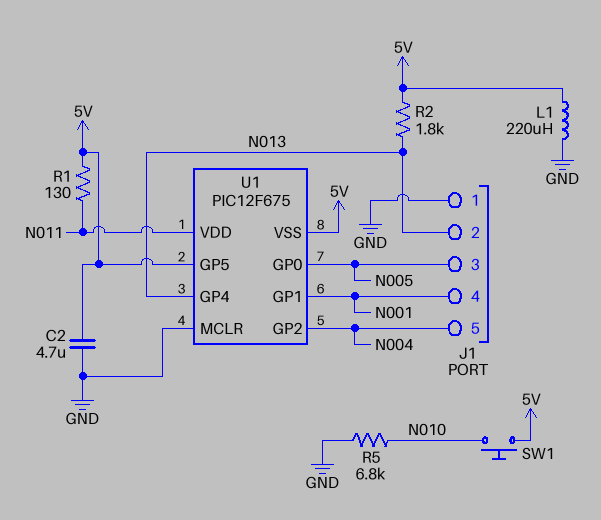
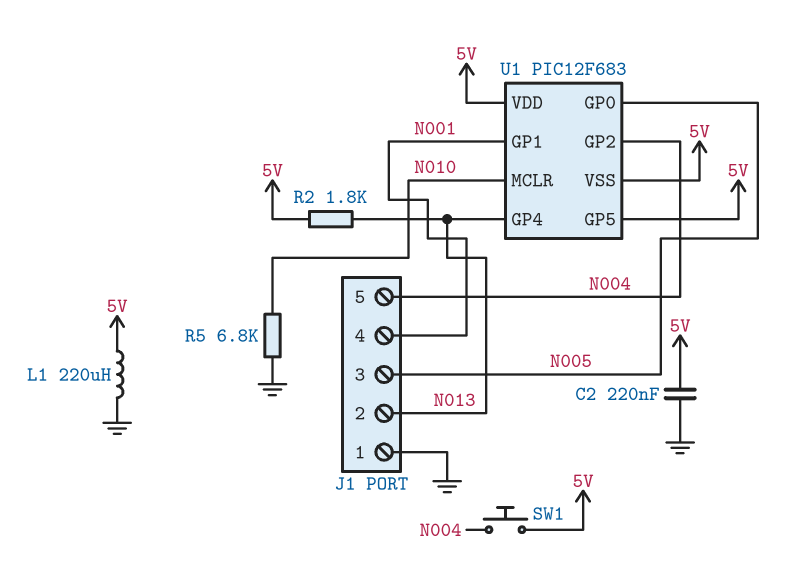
C2: 4.7uF (5V, GND) -> 220nF (5V, GND)
R1: 130 (5V, N011) -> none
SW1: button (5V, N010) -> button (5V, N004)
U1: PIC12F675 -> PIC12F683
U1 pin MCLR: GND -> N010
U1 pin VDD: N011 -> 5V

